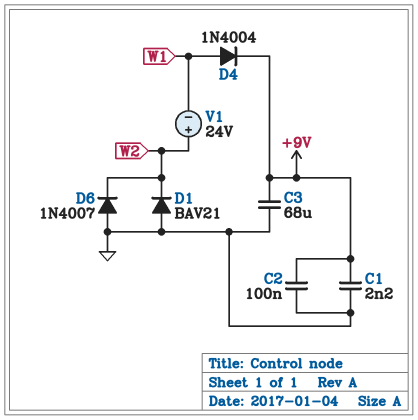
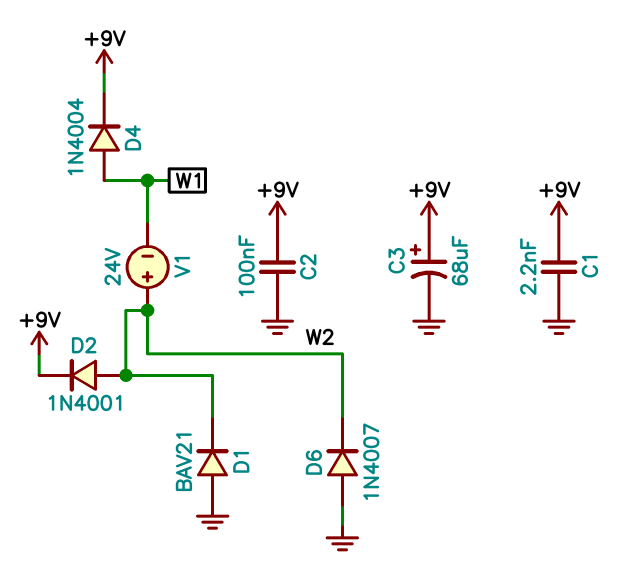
C3: 68uF (+9V, GND) -> 68uF (plus +9V, minus GND)
D2: none -> diode 1N4001 (A W2, K +9V)

